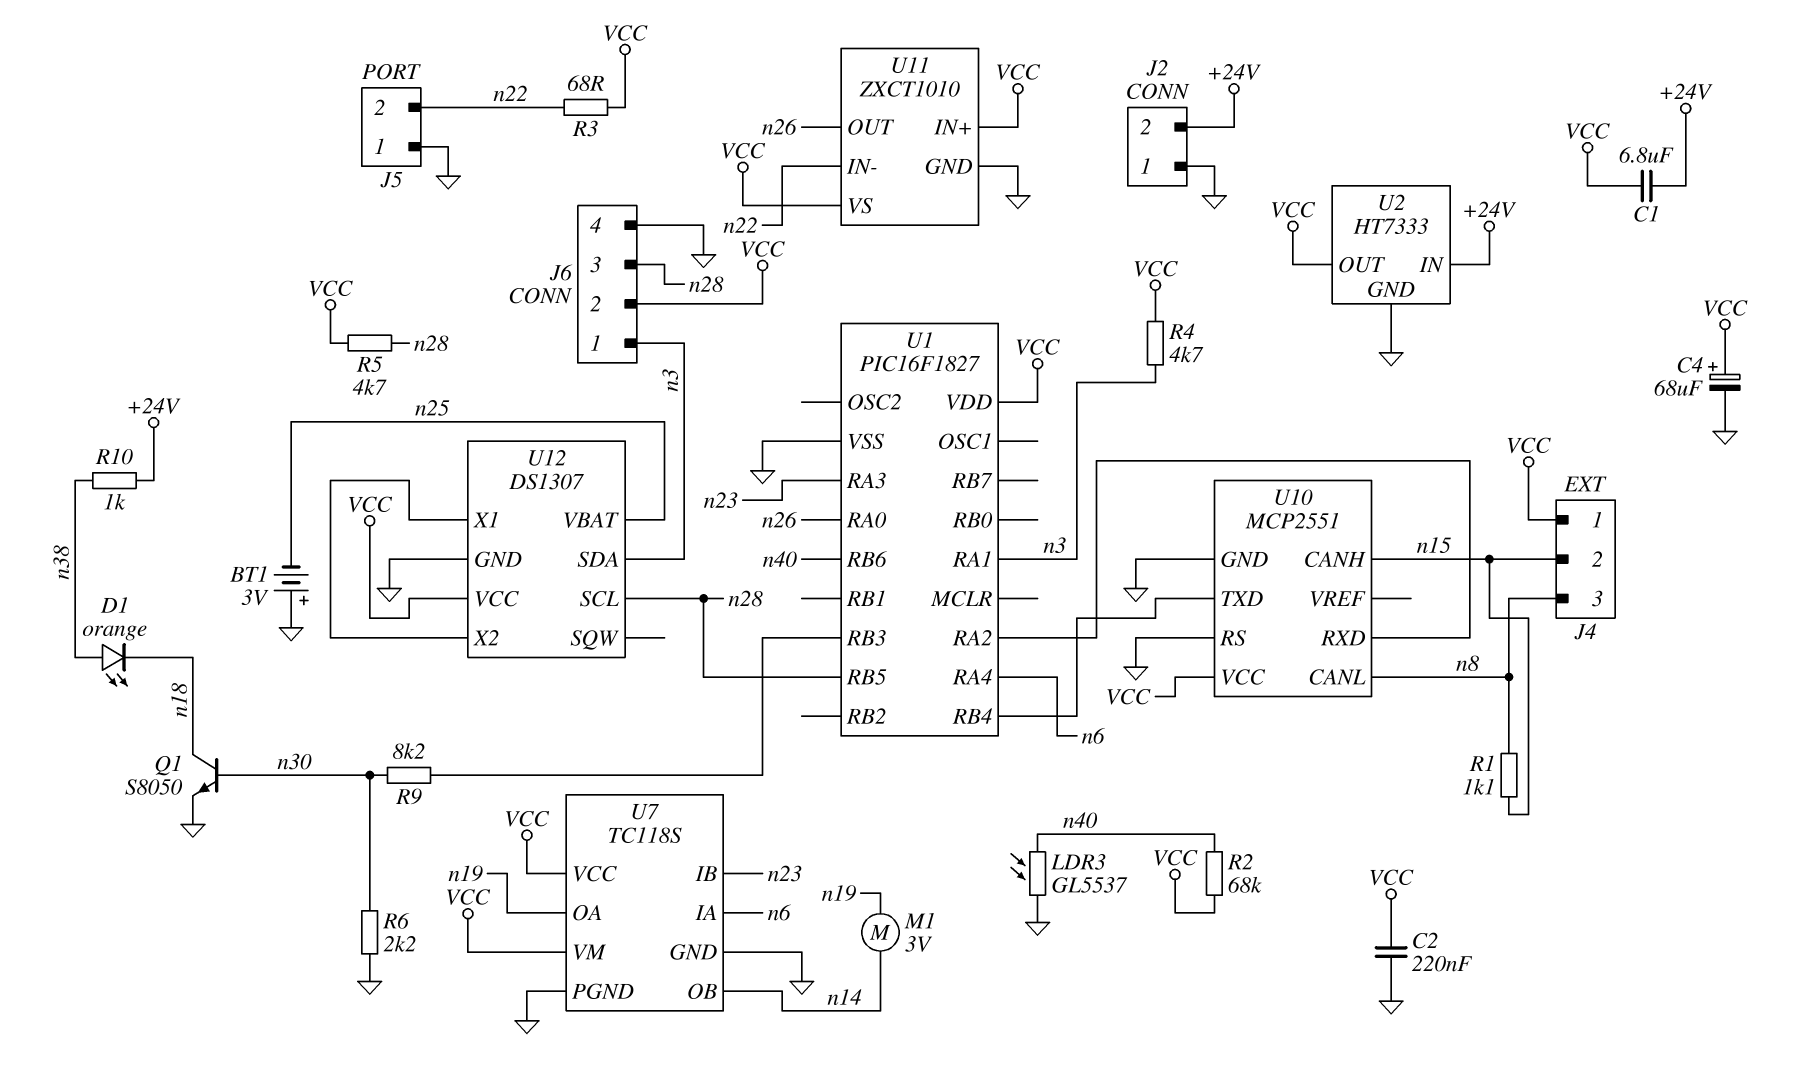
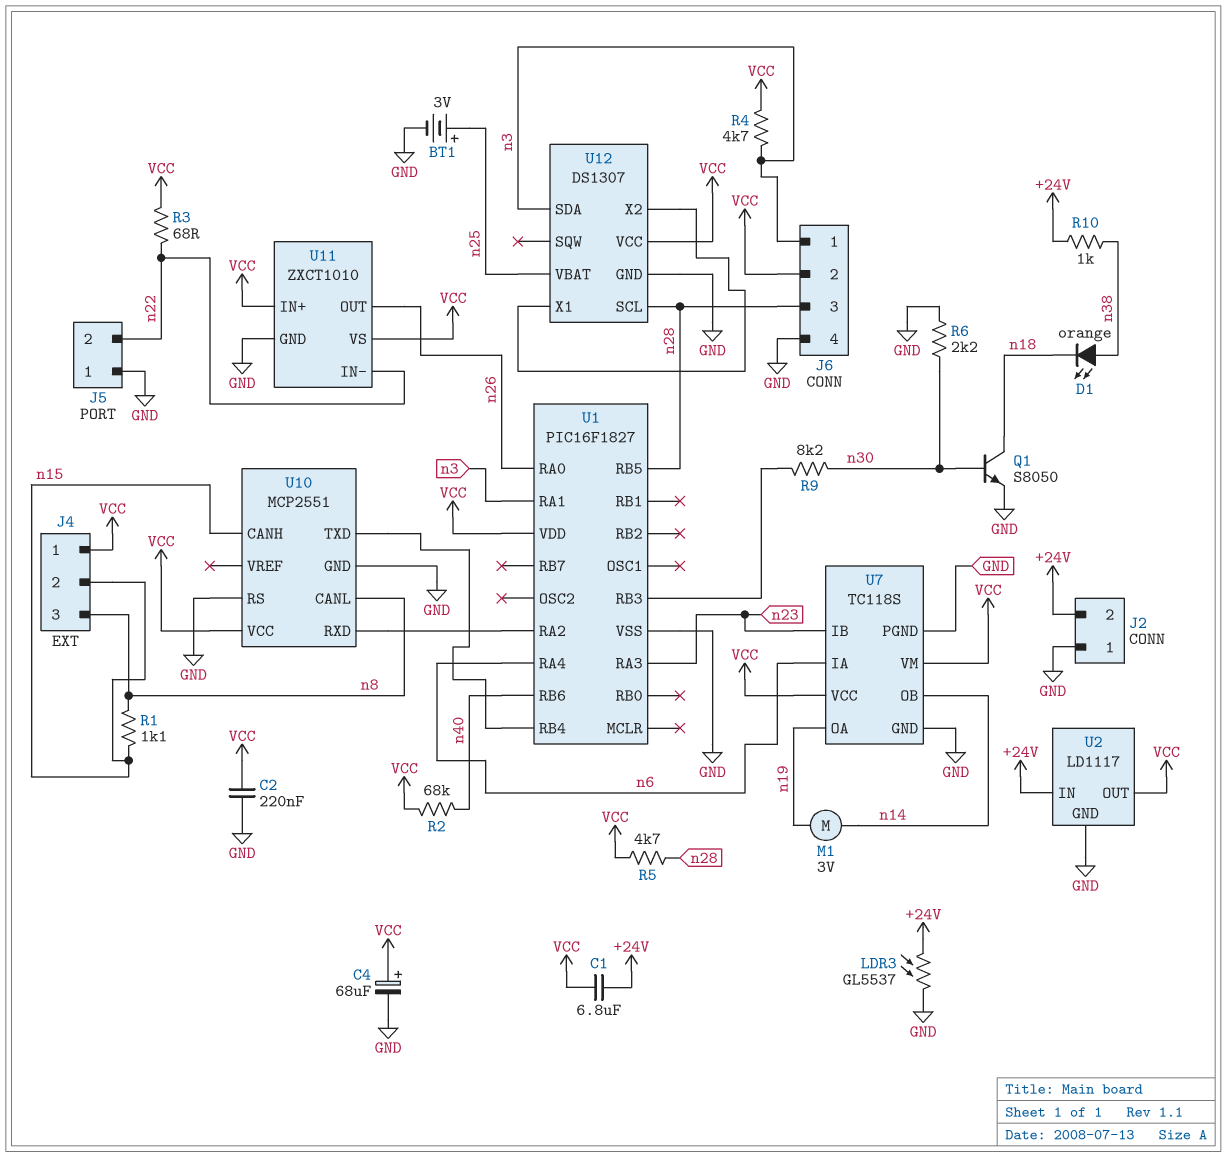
BT1: 3V (plus GND, minus n25) -> 3V (plus n25, minus GND)
LDR3: GL5537 (GND, n40) -> GL5537 (+24V, GND)
U2: HT7333 -> LD1117

